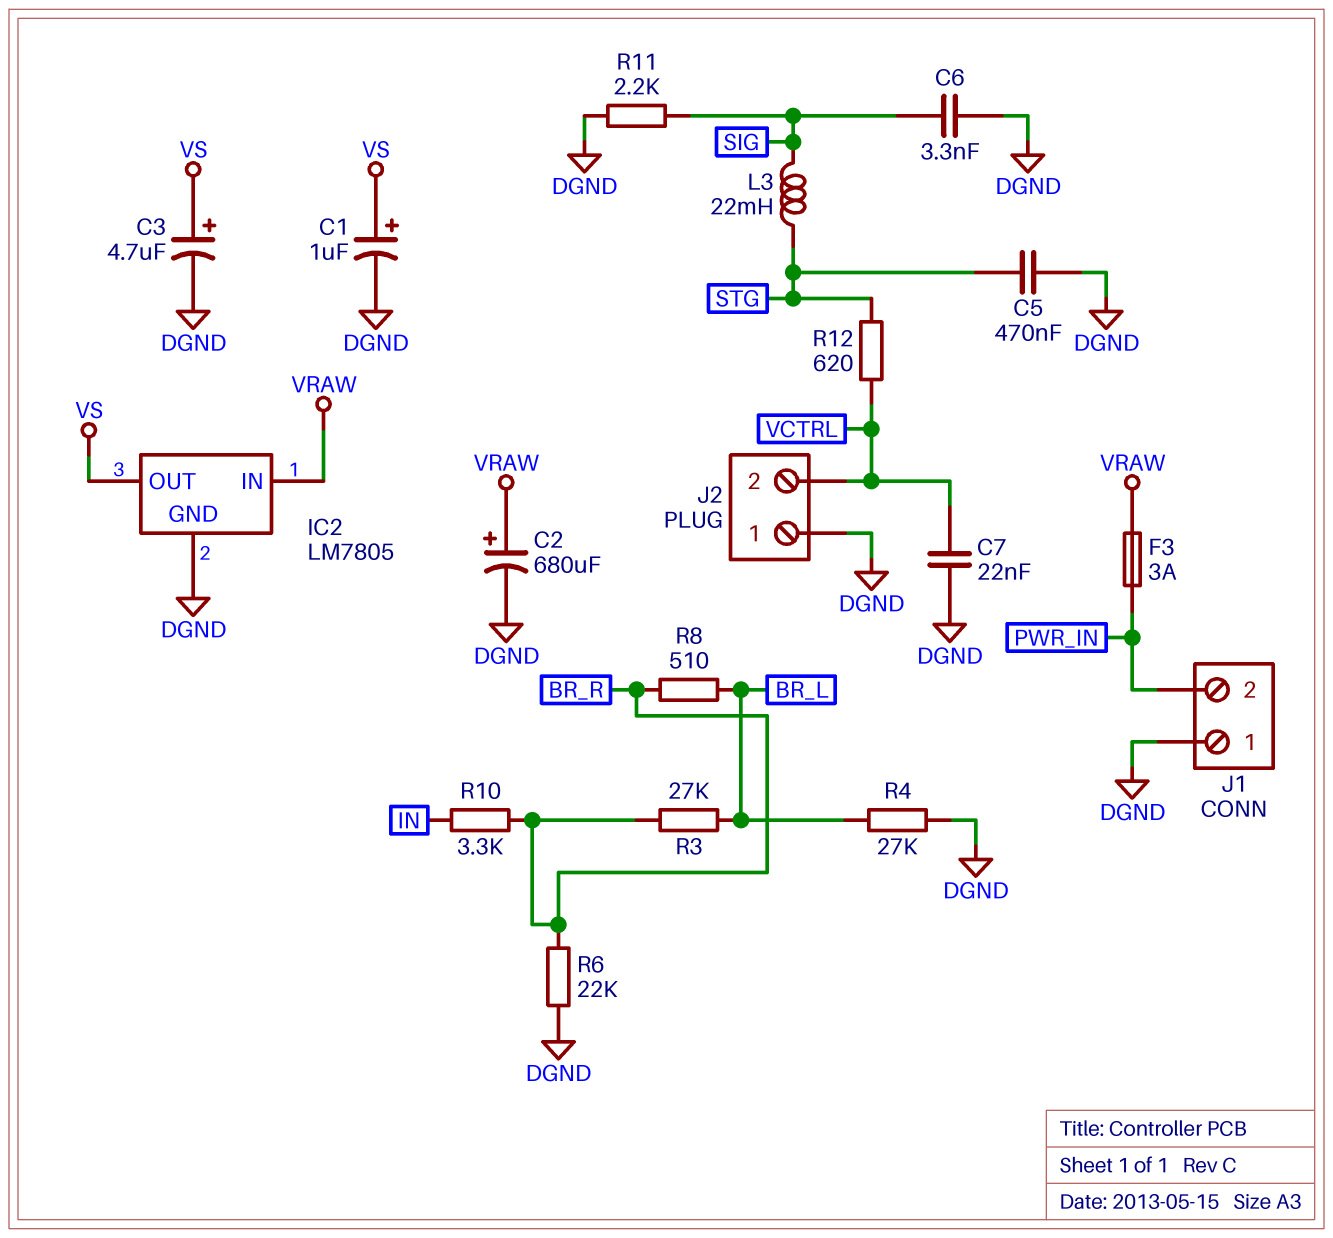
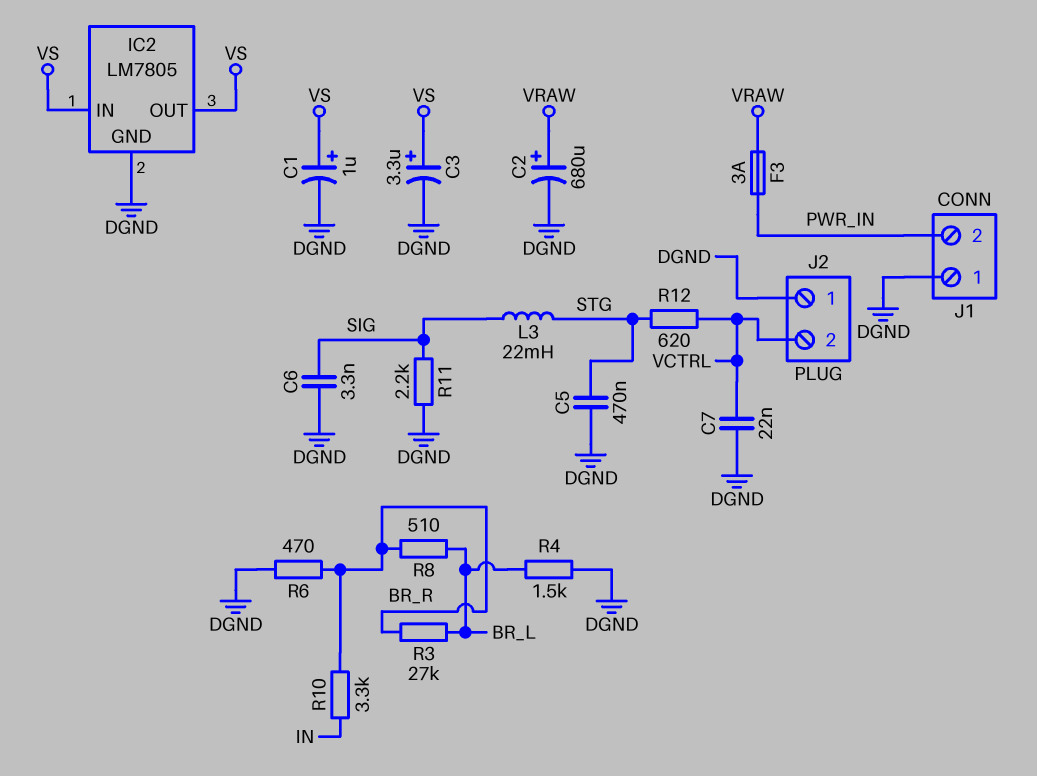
C3: 4.7uF (plus VS, minus DGND) -> 3.3uF (plus VS, minus DGND)
IC2 pin IN: VRAW -> VS
R4: 27k (BR_L, DGND) -> 1.5k (BR_L, DGND)
R6: 22k (BR_R, DGND) -> 470 (BR_R, DGND)

